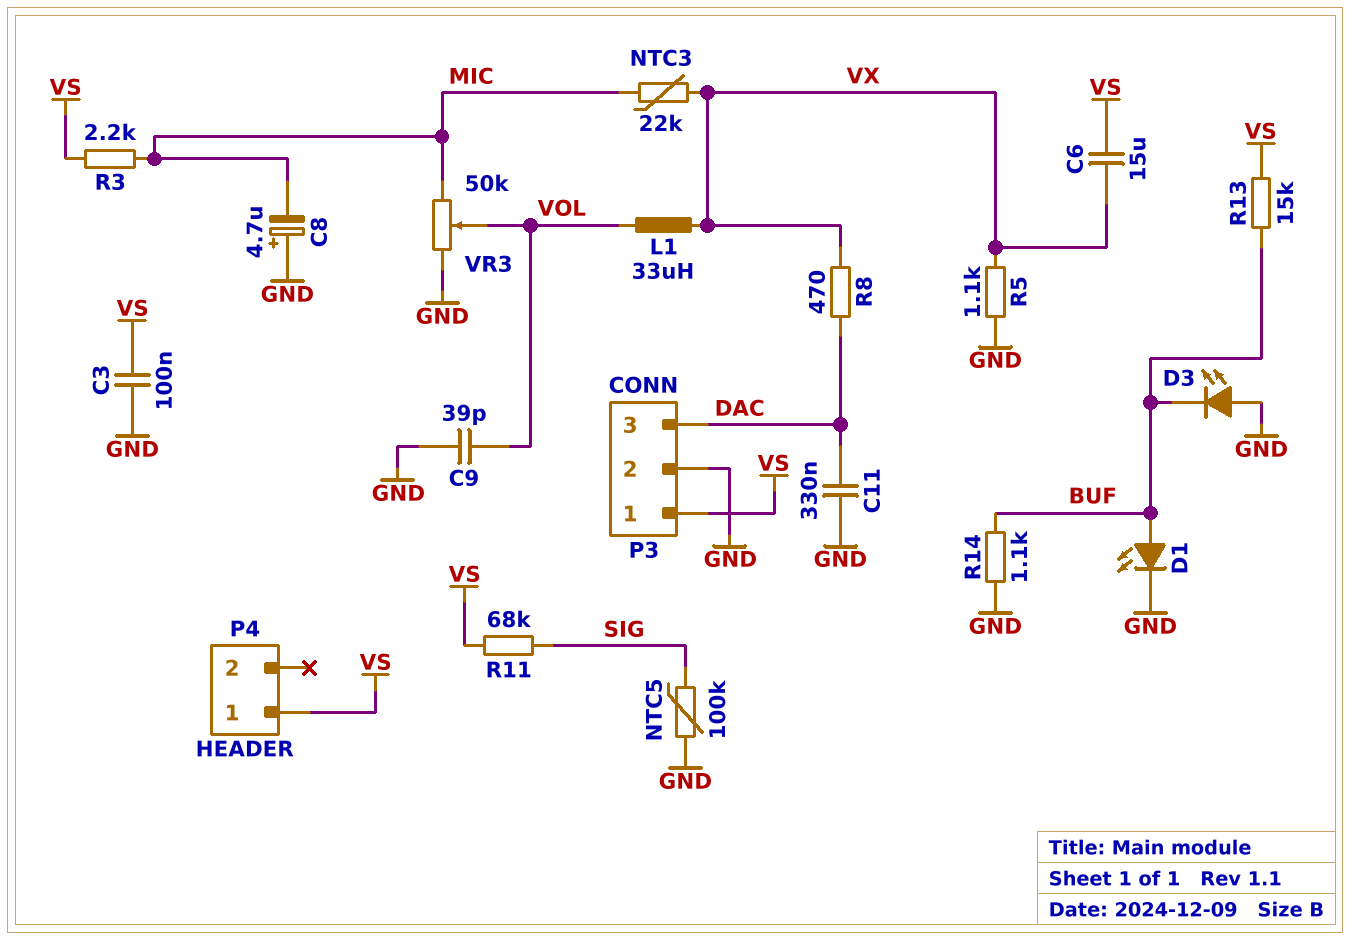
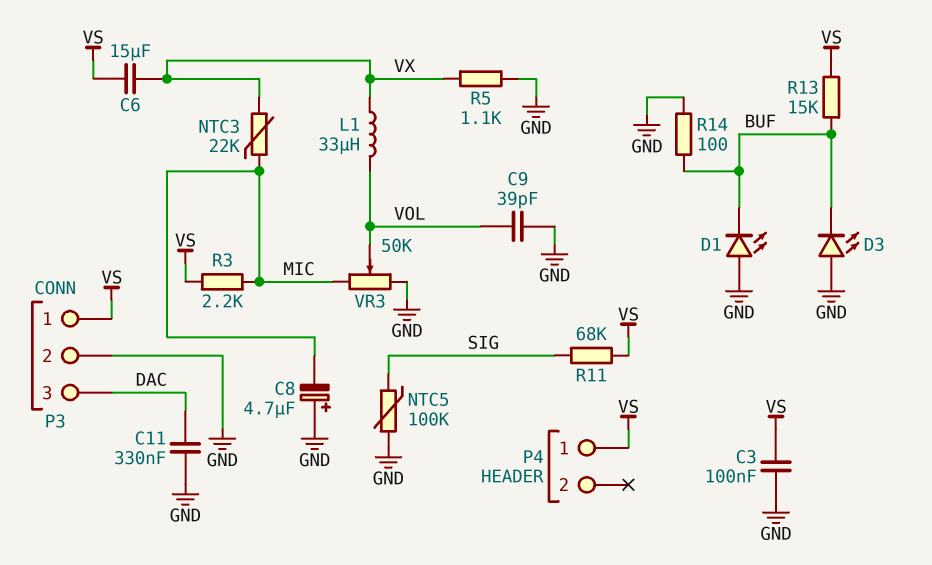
D1: LED (A BUF, K GND) -> LED (A GND, K BUF)
R8: 470 (DAC, VX) -> none
R14: 1.1k (BUF, GND) -> 100 (BUF, GND)

